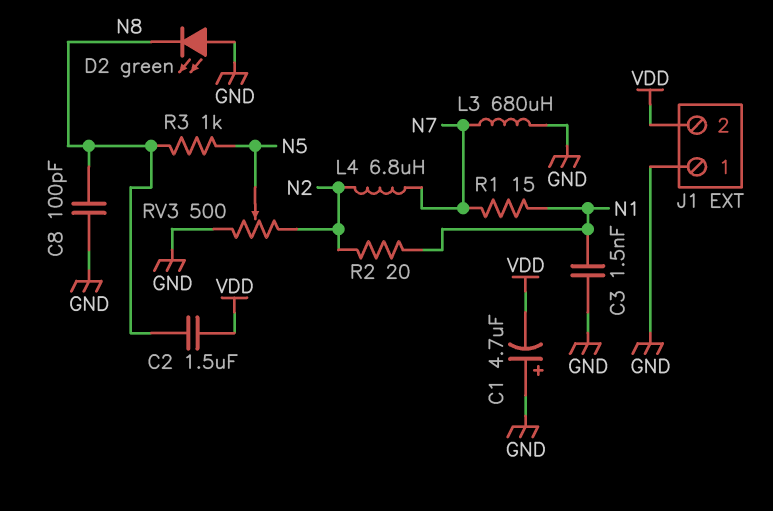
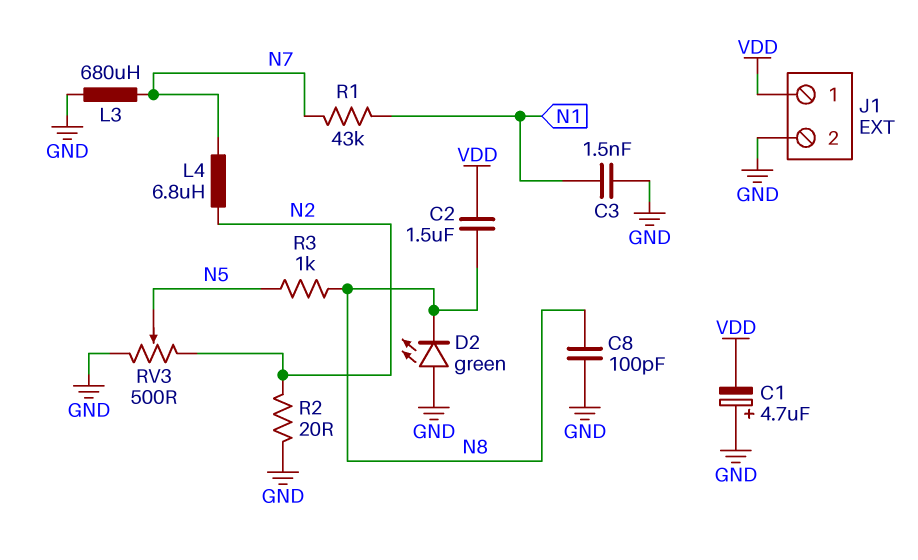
J1 pin 1: GND -> VDD
J1 pin 2: VDD -> GND
R1: 15 (N1, N7) -> 43k (N1, N7)
R2: 20 (N1, N2) -> 20 (GND, N2)

